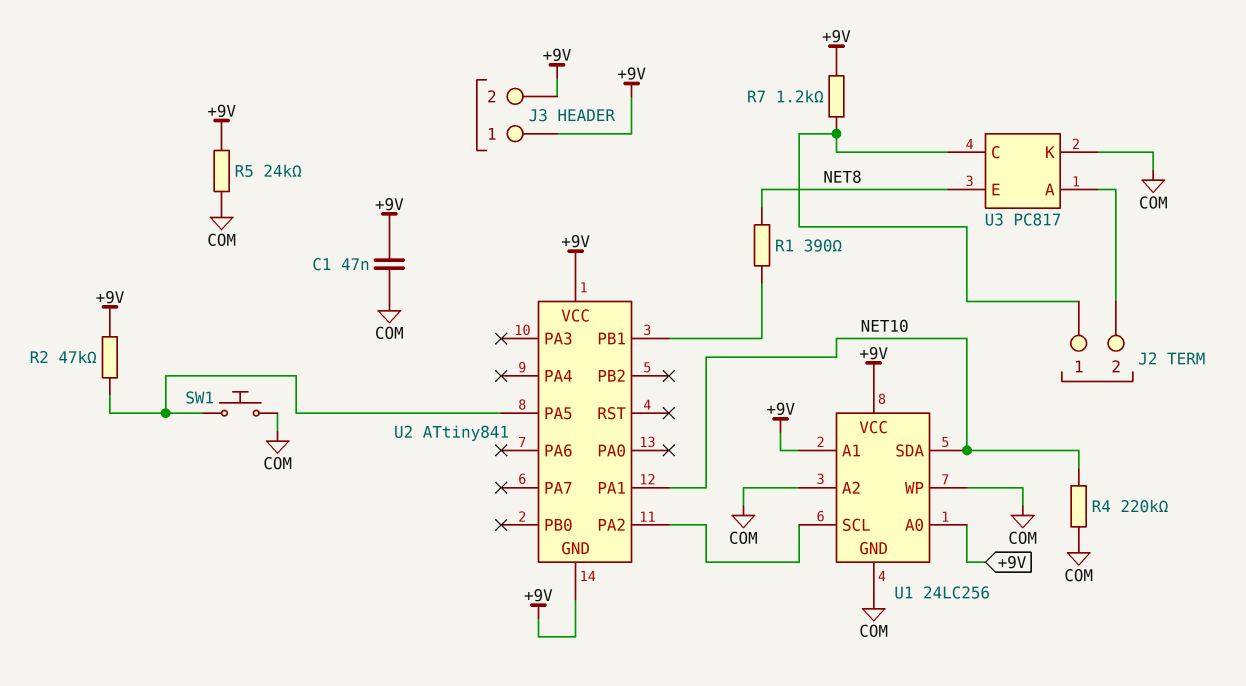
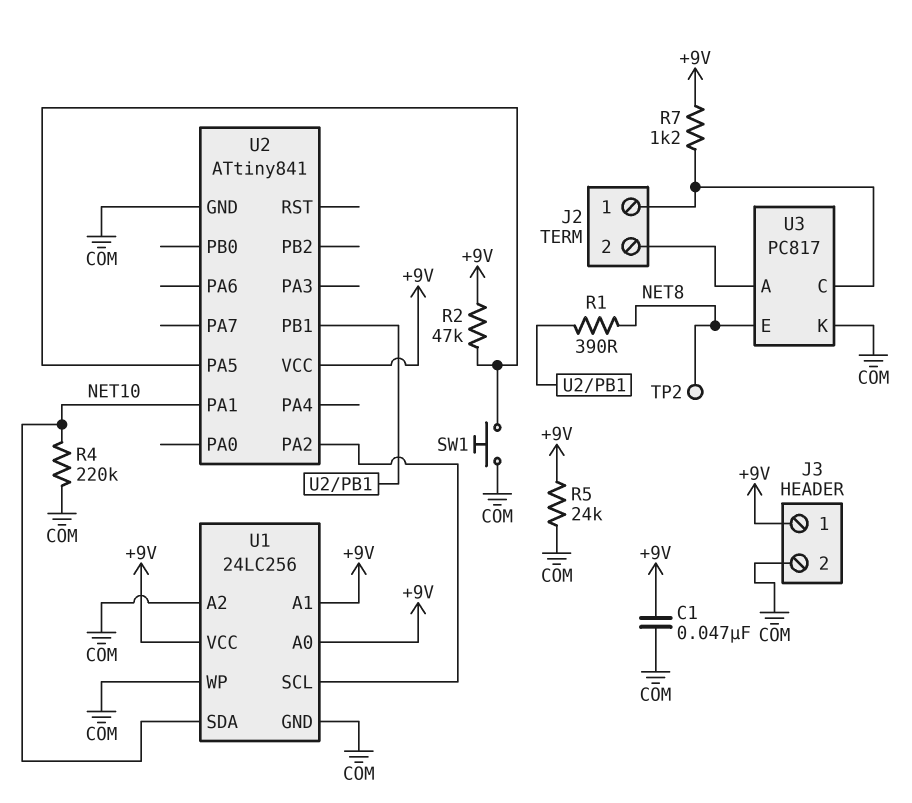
J3 pin 2: +9V -> COM
TP2: none -> test point (NET8)
U2 pin GND: +9V -> COM

